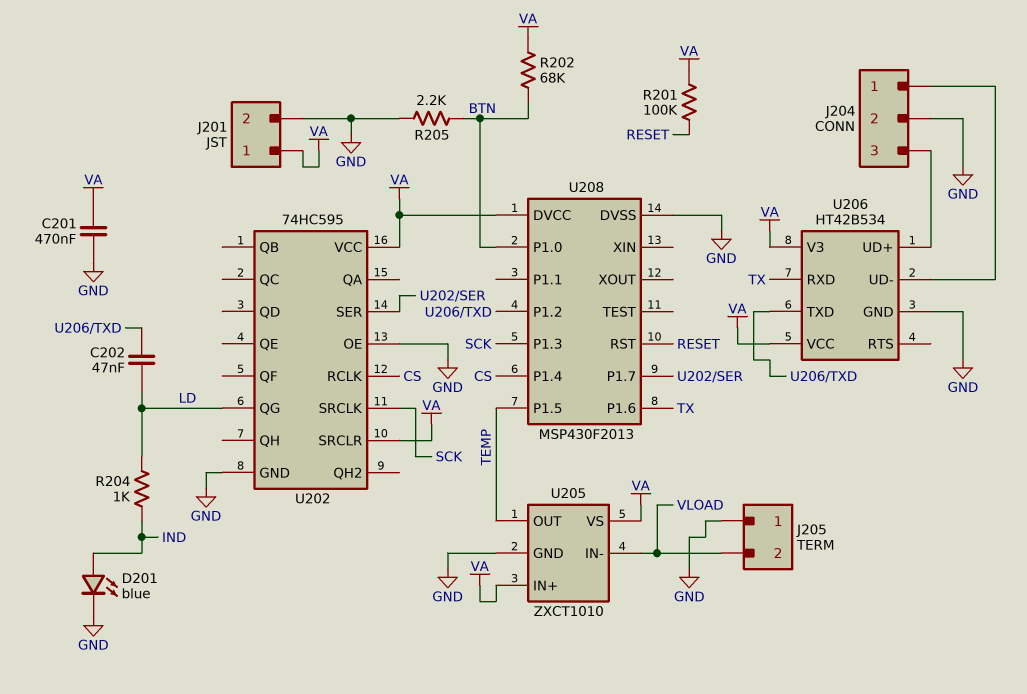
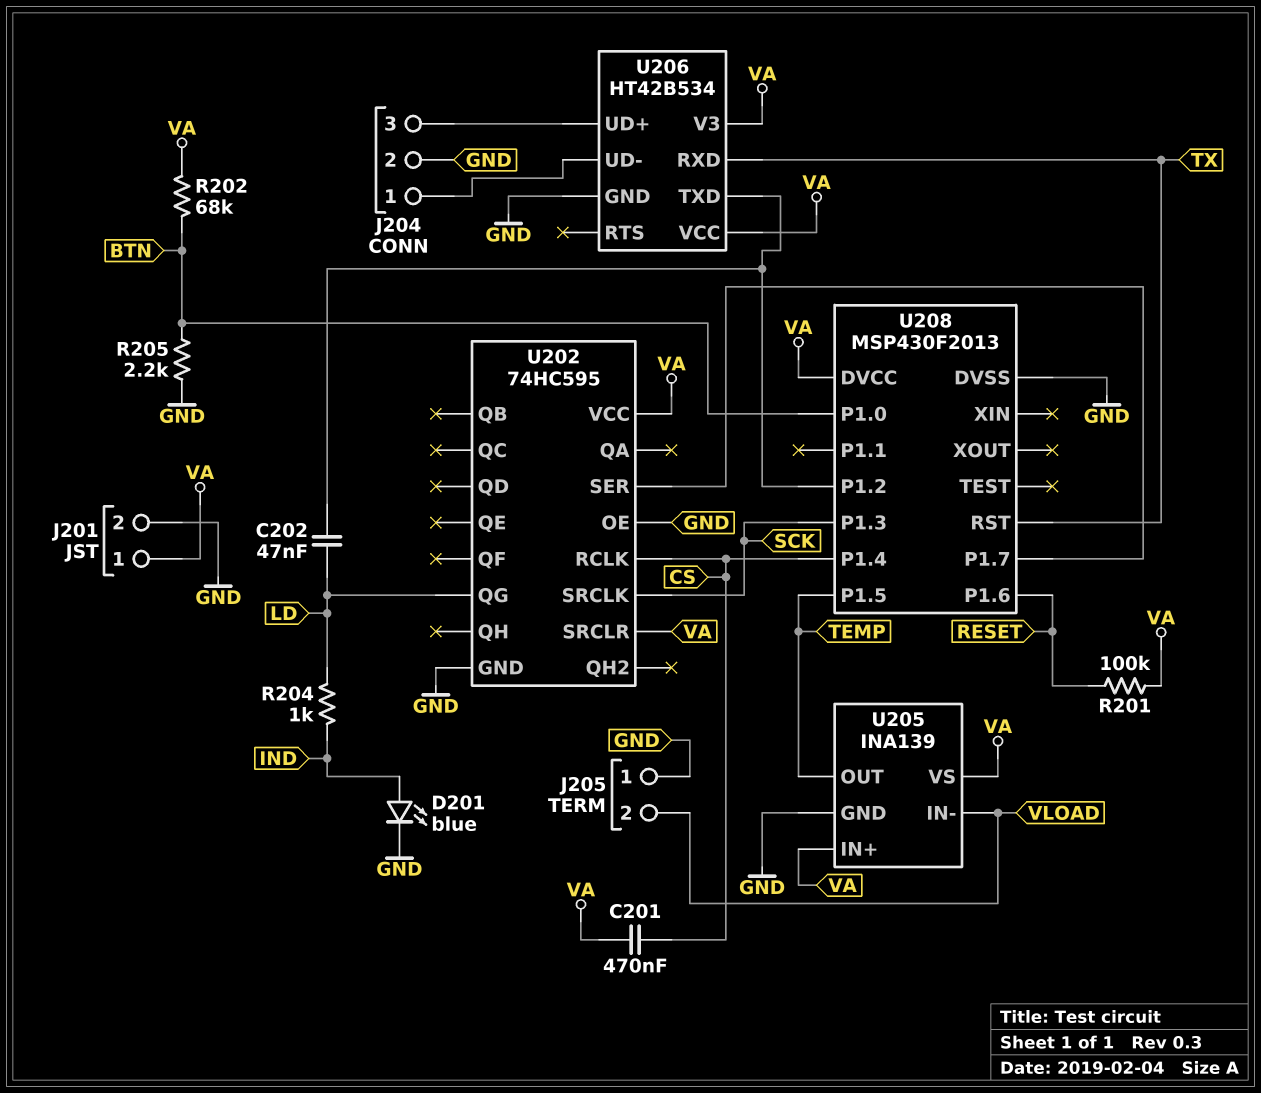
C201: 470nF (GND, VA) -> 470nF (CS, VA)
U205: ZXCT1010 -> INA139
U208 pin P1.6: TX -> RESET
U208 pin RST: RESET -> TX

